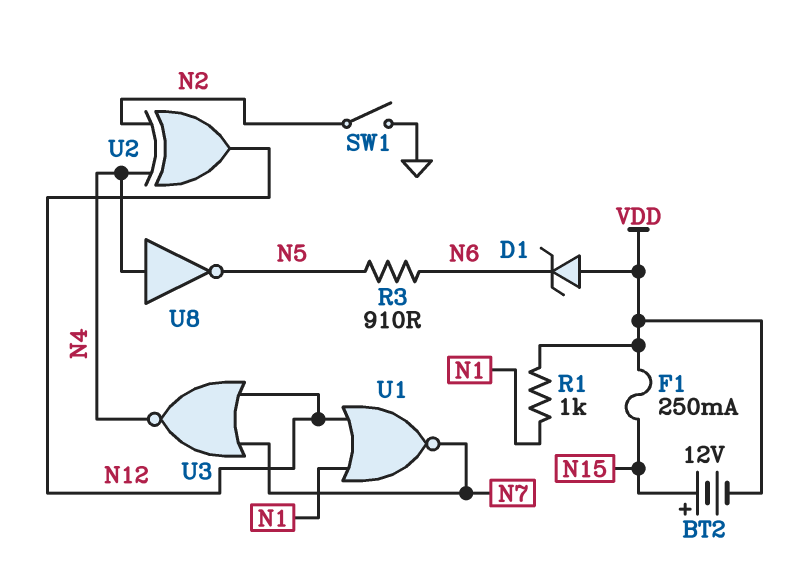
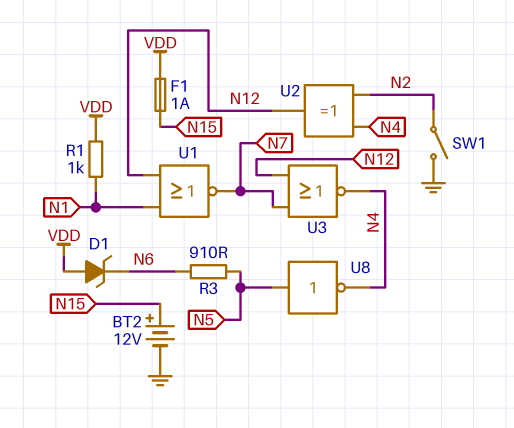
BT2: 12V (plus N15, minus VDD) -> 12V (plus N15, minus GND)
F1: 250mA (N15, VDD) -> 1A (N15, VDD)
U8: NOT (in N4, out N5) -> NOT (in N5, out N4)

